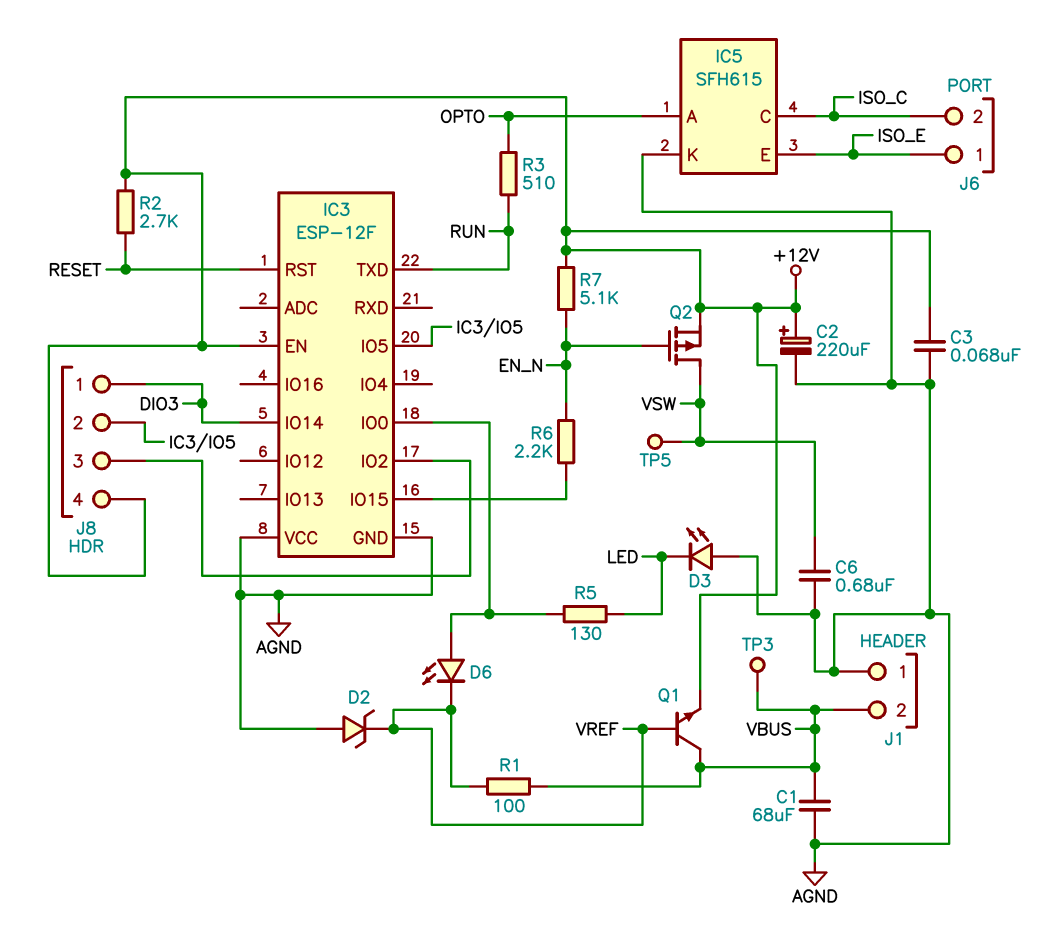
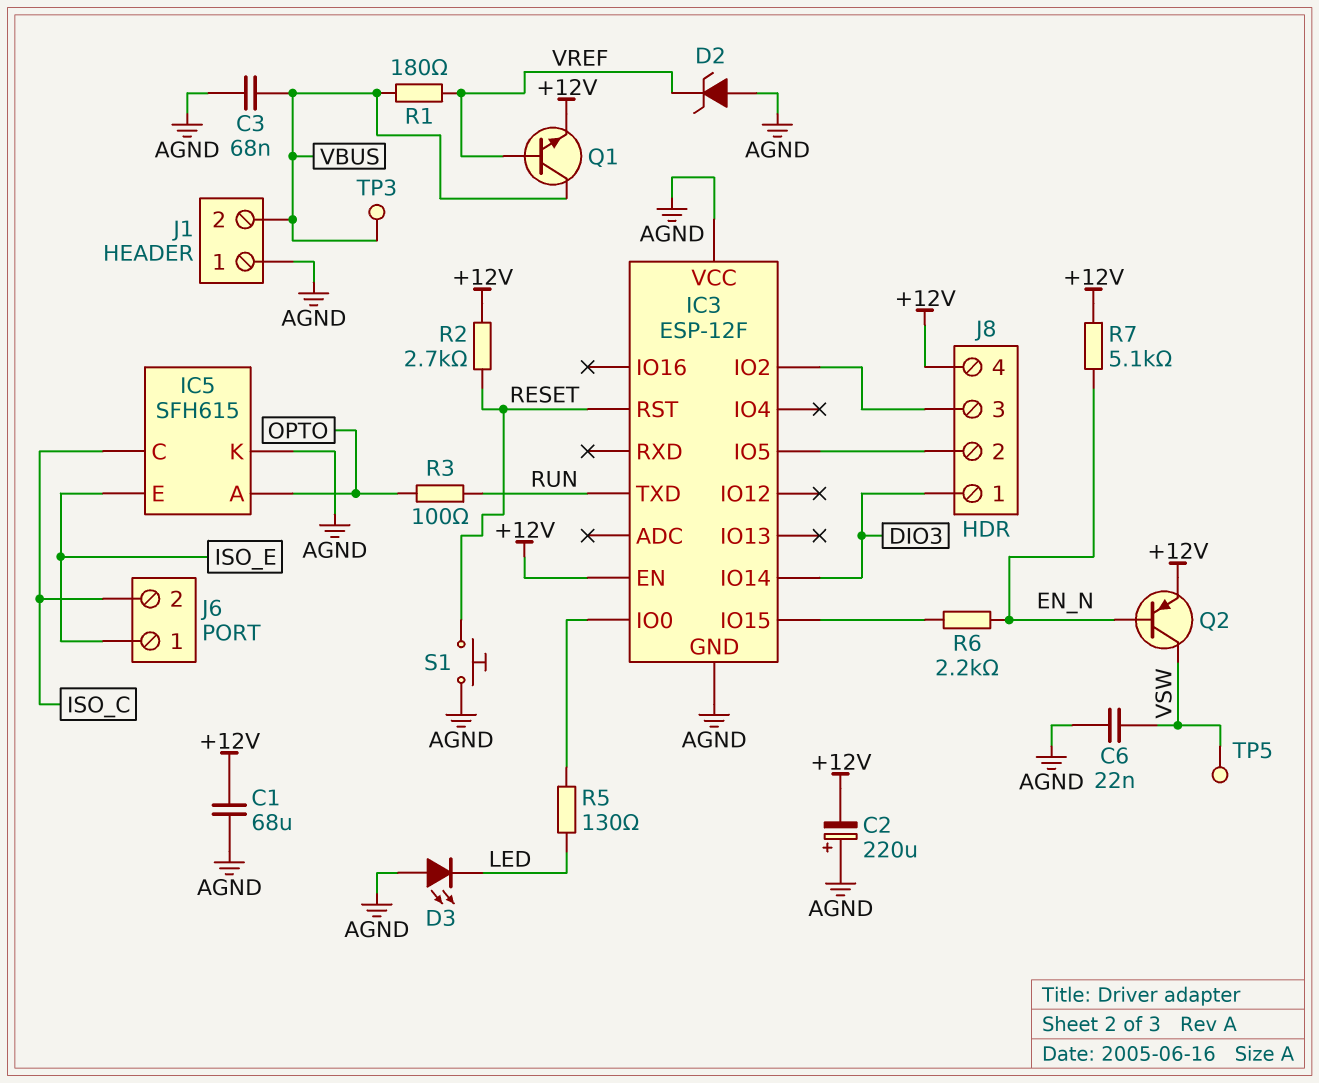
C1: 68uF (AGND, VBUS) -> 68uF (+12V, AGND)
C2: 220uF (plus +12V, minus AGND) -> 220uF (plus AGND, minus +12V)
C3: 68nF (+12V, AGND) -> 68nF (AGND, VBUS)
C6: 680nF (AGND, VSW) -> 22nF (AGND, VSW)
D6: LED (A IC3/IO0, K VREF) -> none
Q2: PMOS (G EN_N, D VSW, S +12V) -> PNP (B EN_N, C VSW, E +12V)
R1: 100 (VBUS, VREF) -> 180 (VBUS, VREF)
R3: 510 (OPTO, RUN) -> 100 (OPTO, RUN)
S1: none -> button (AGND, RESET)

